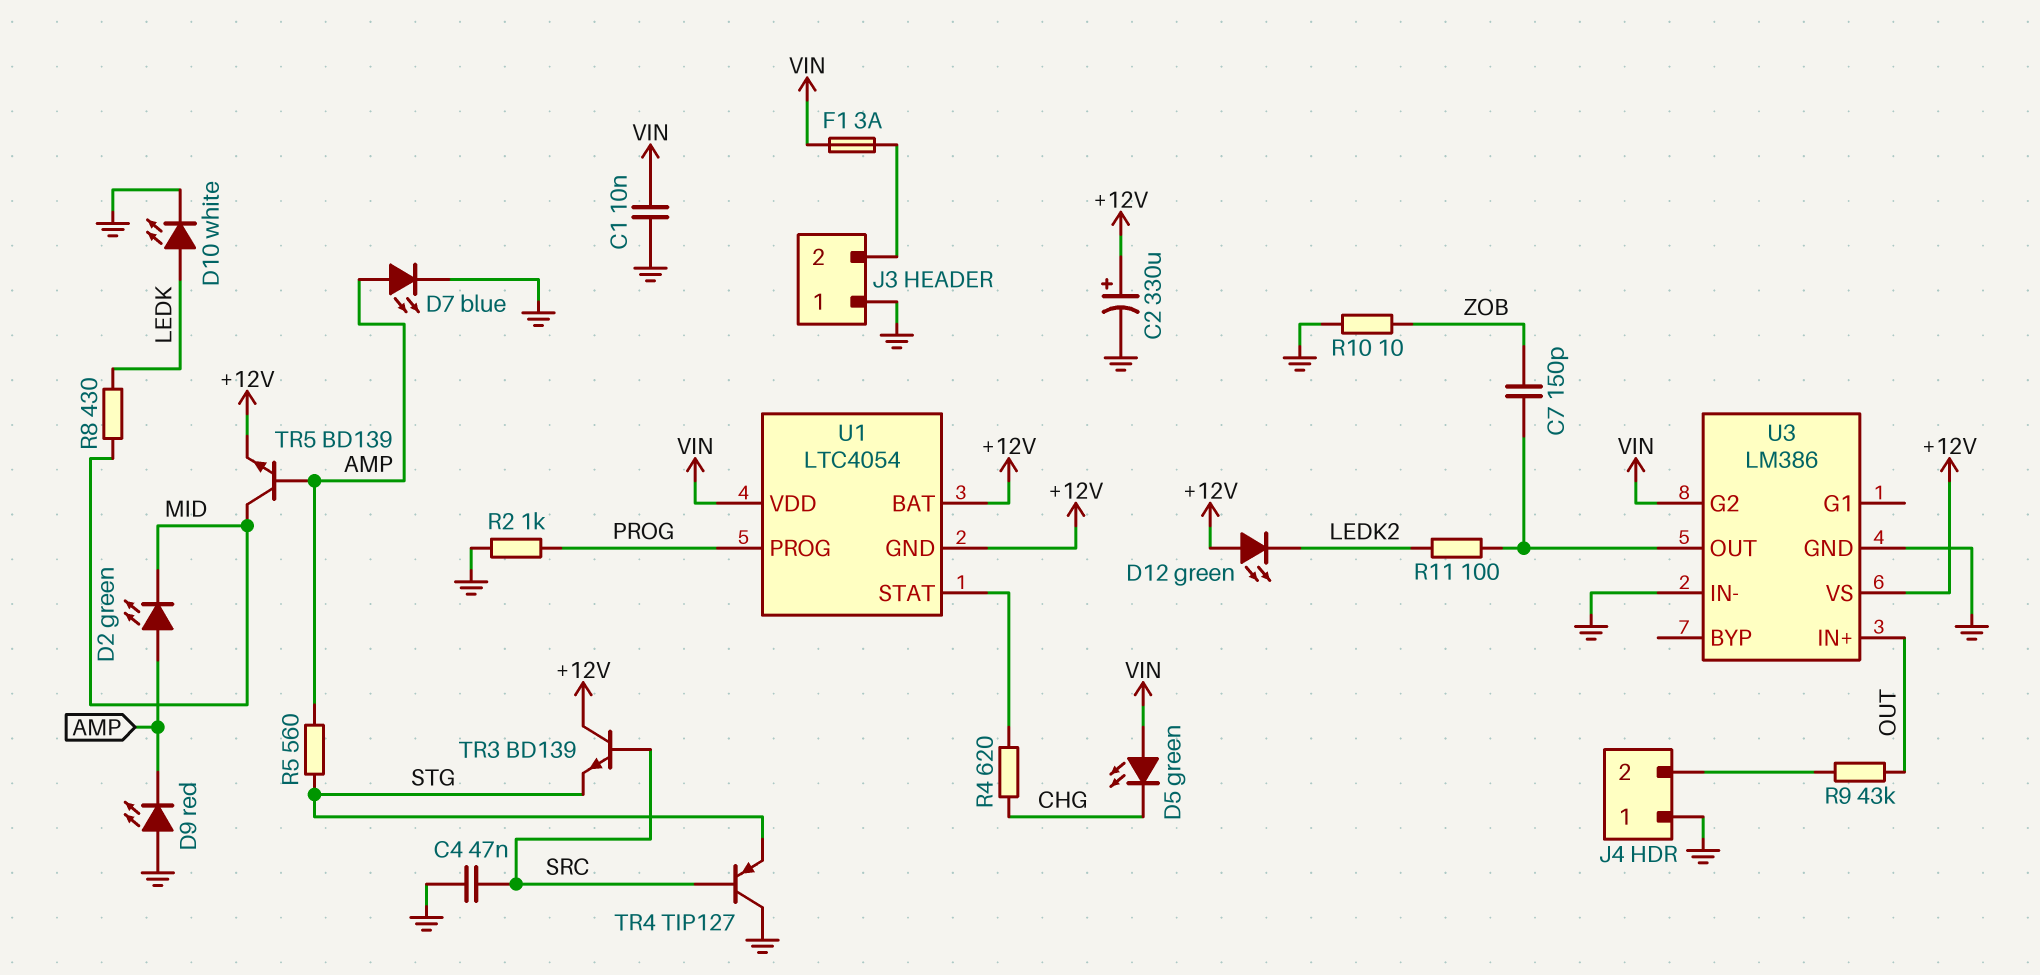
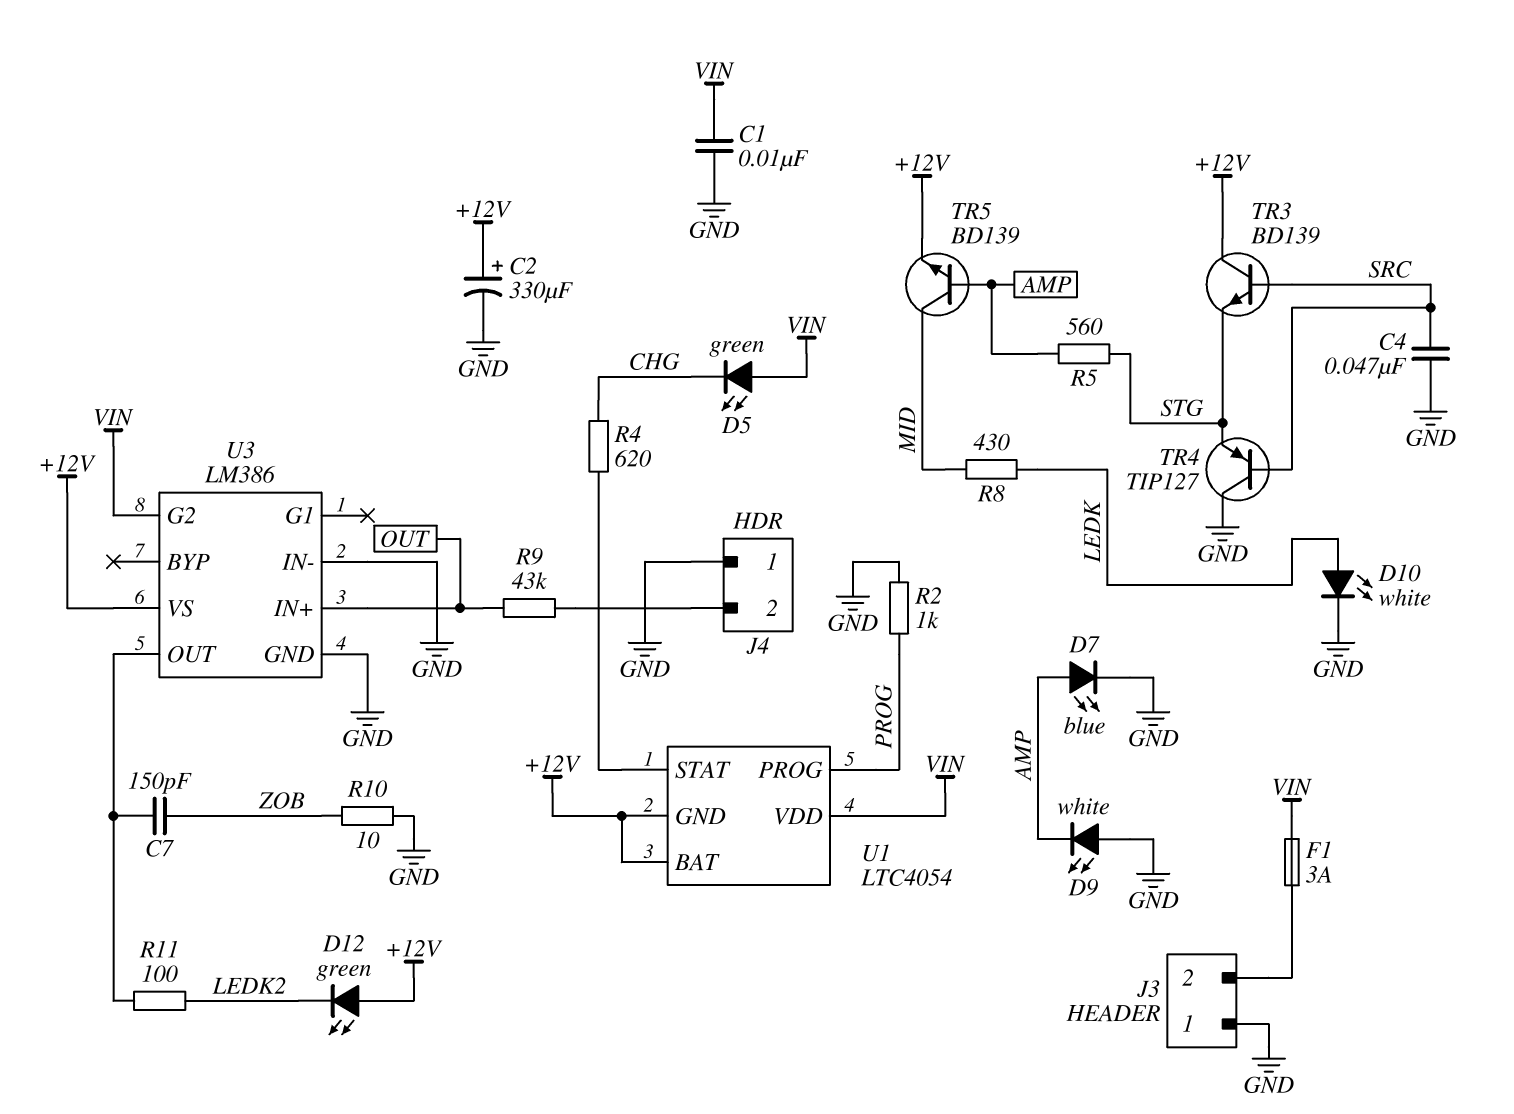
D2: LED green (A AMP, K MID) -> none
D9: LED red (A GND, K AMP) -> LED white (A GND, K AMP)

